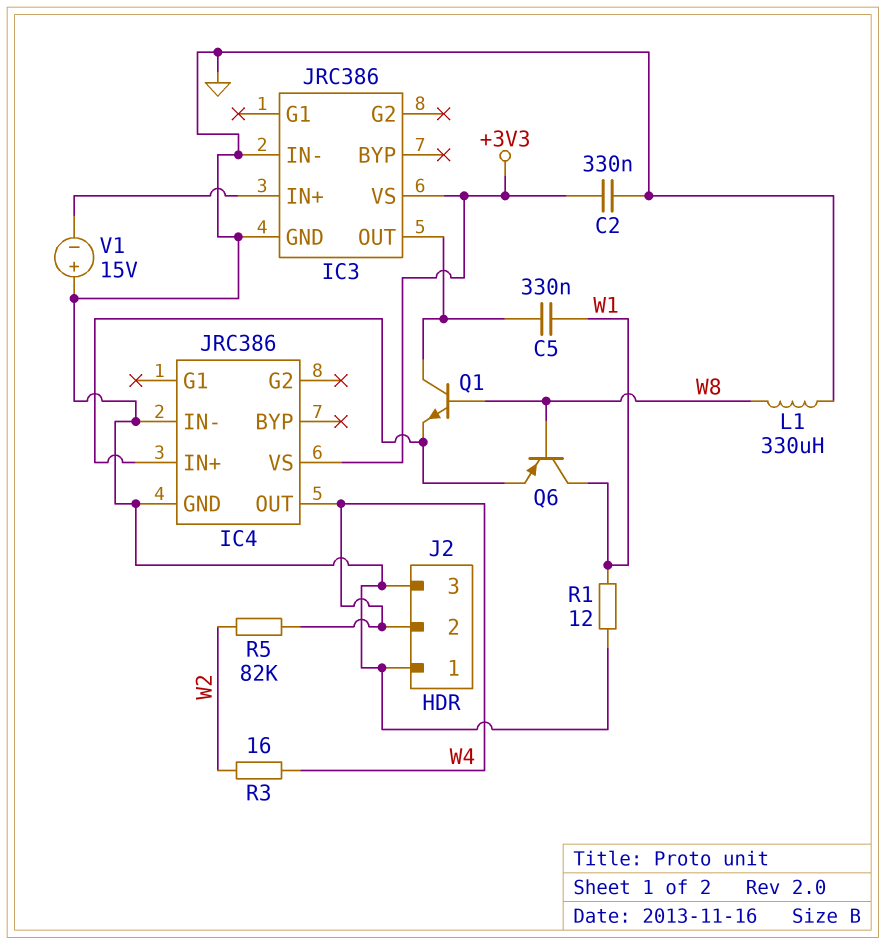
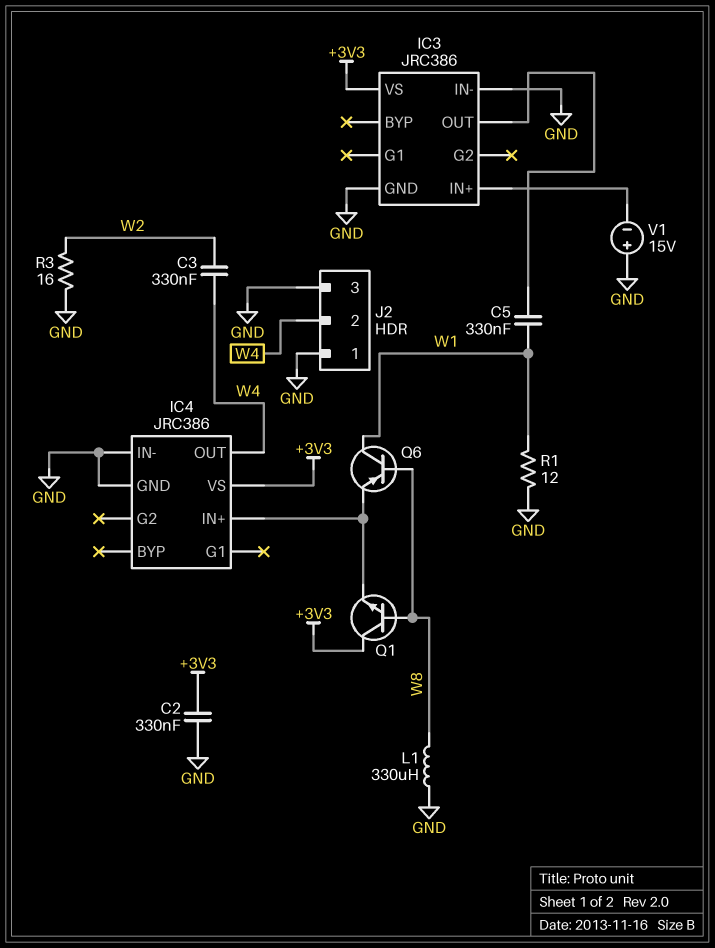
C3: none -> 330nF (W2, W4)
Q1: NPN (B W8, C IC3/OUT, E IC4/IN+) -> NPN (B W8, C +3V3, E IC4/IN+)
R3: 16 (W2, W4) -> 16 (GND, W2)
R5: 82k (W2, W4) -> none

